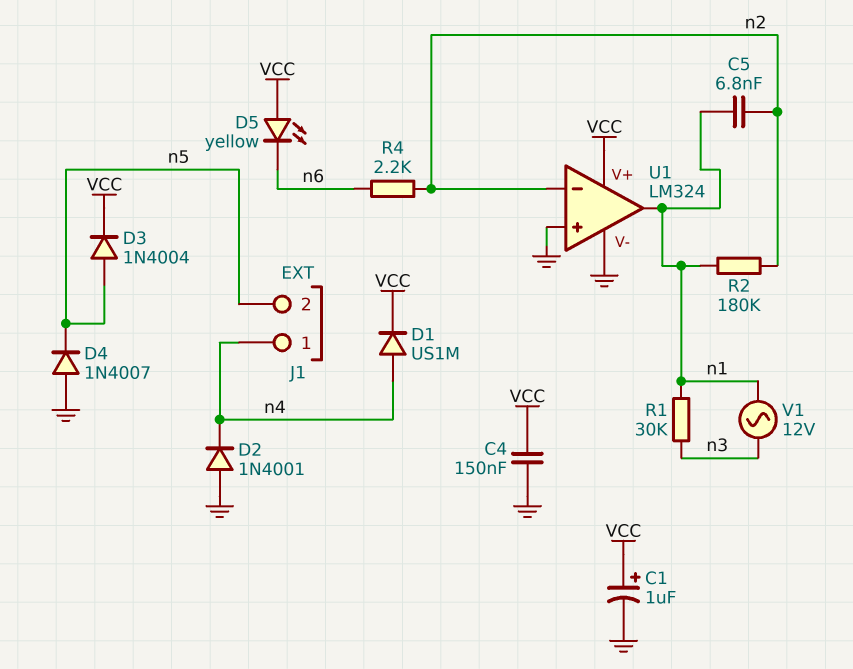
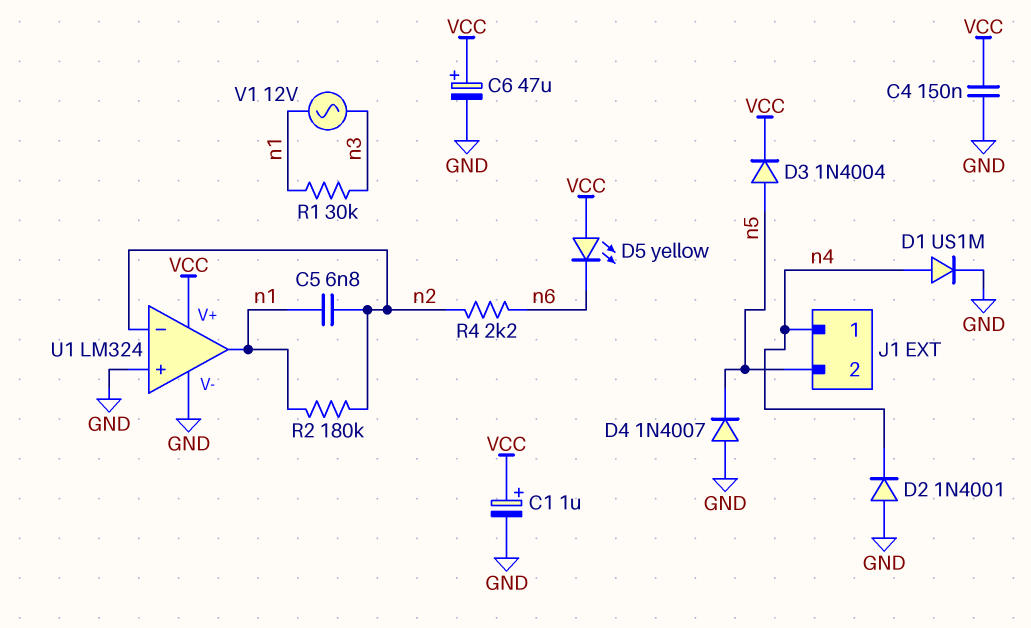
C6: none -> 47uF (plus VCC, minus GND)
D1: diode US1M (A n4, K VCC) -> diode US1M (A n4, K GND)

